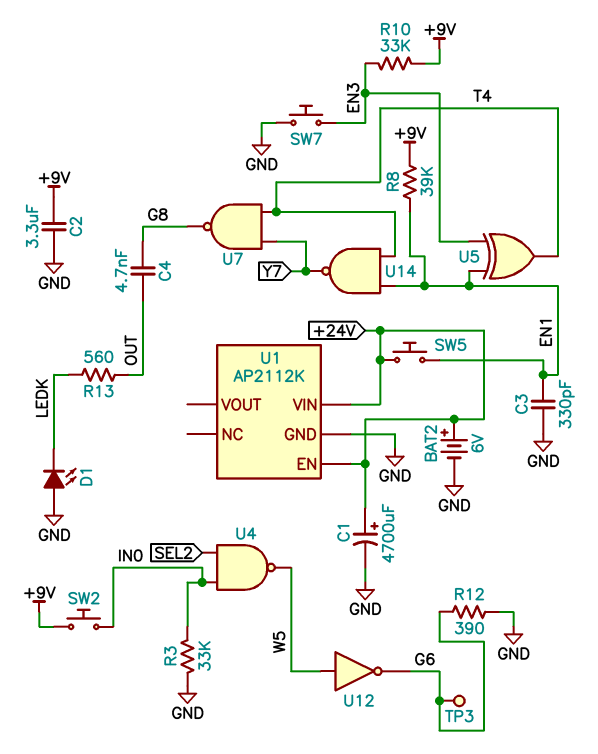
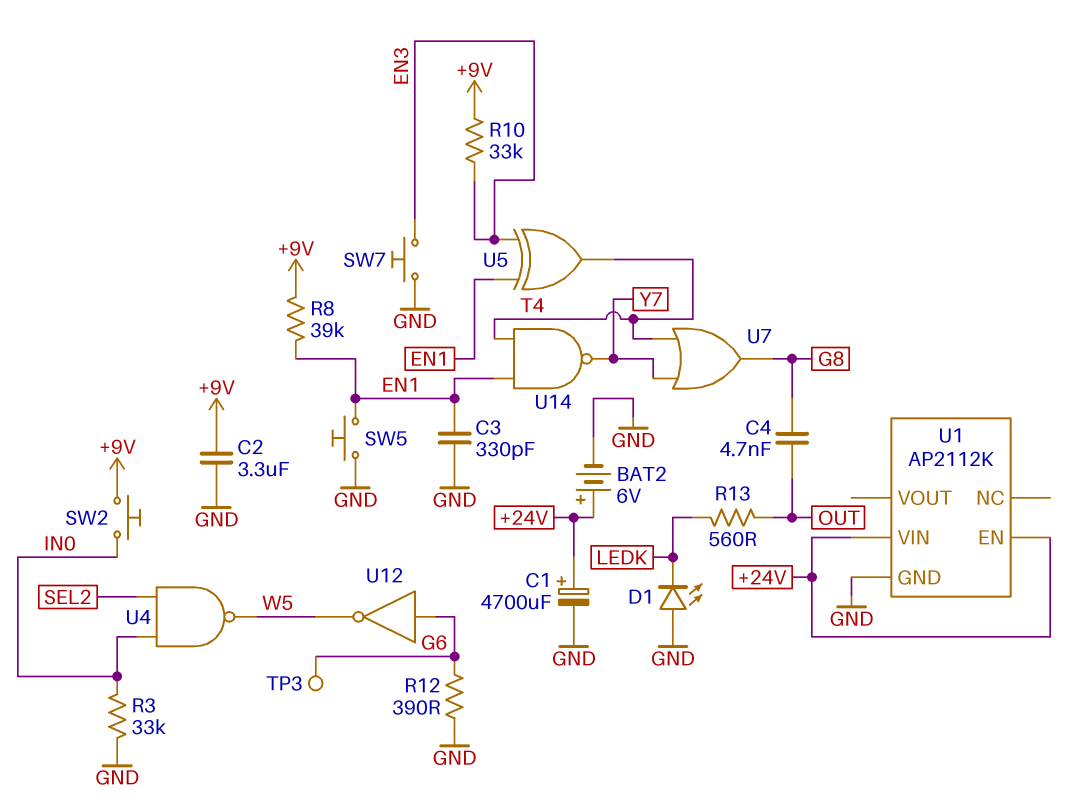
SW5: button (+24V, EN1) -> button (EN1, GND)
U7: NAND (in T4, in Y7, out G8) -> OR (in T4, in Y7, out G8)
U12: NOT (in W5, out G6) -> NOT (in G6, out W5)

